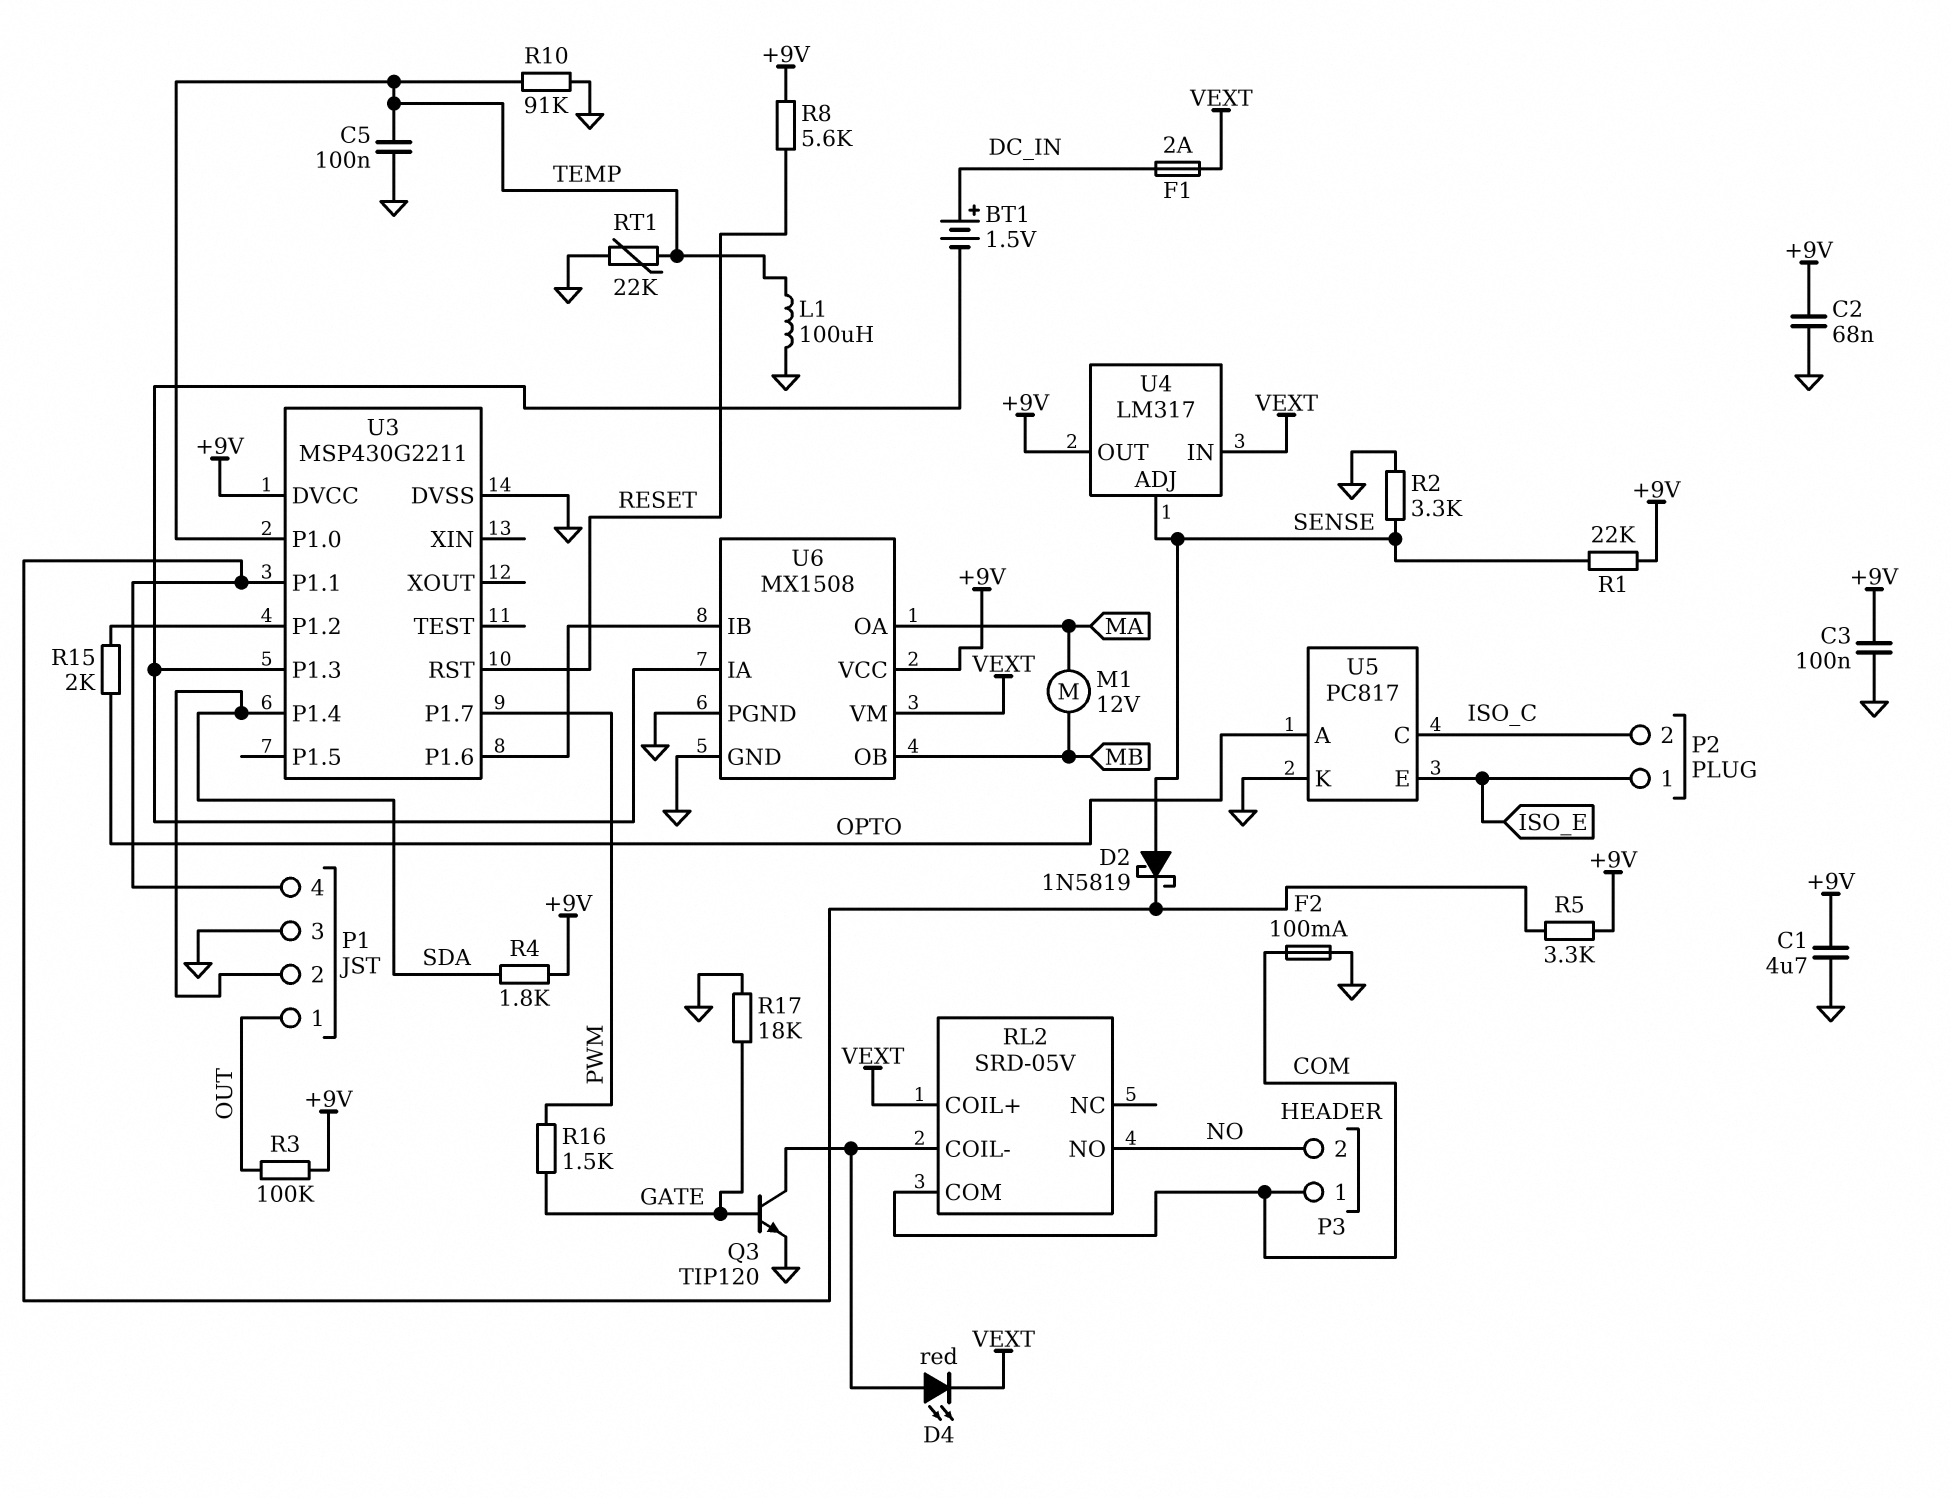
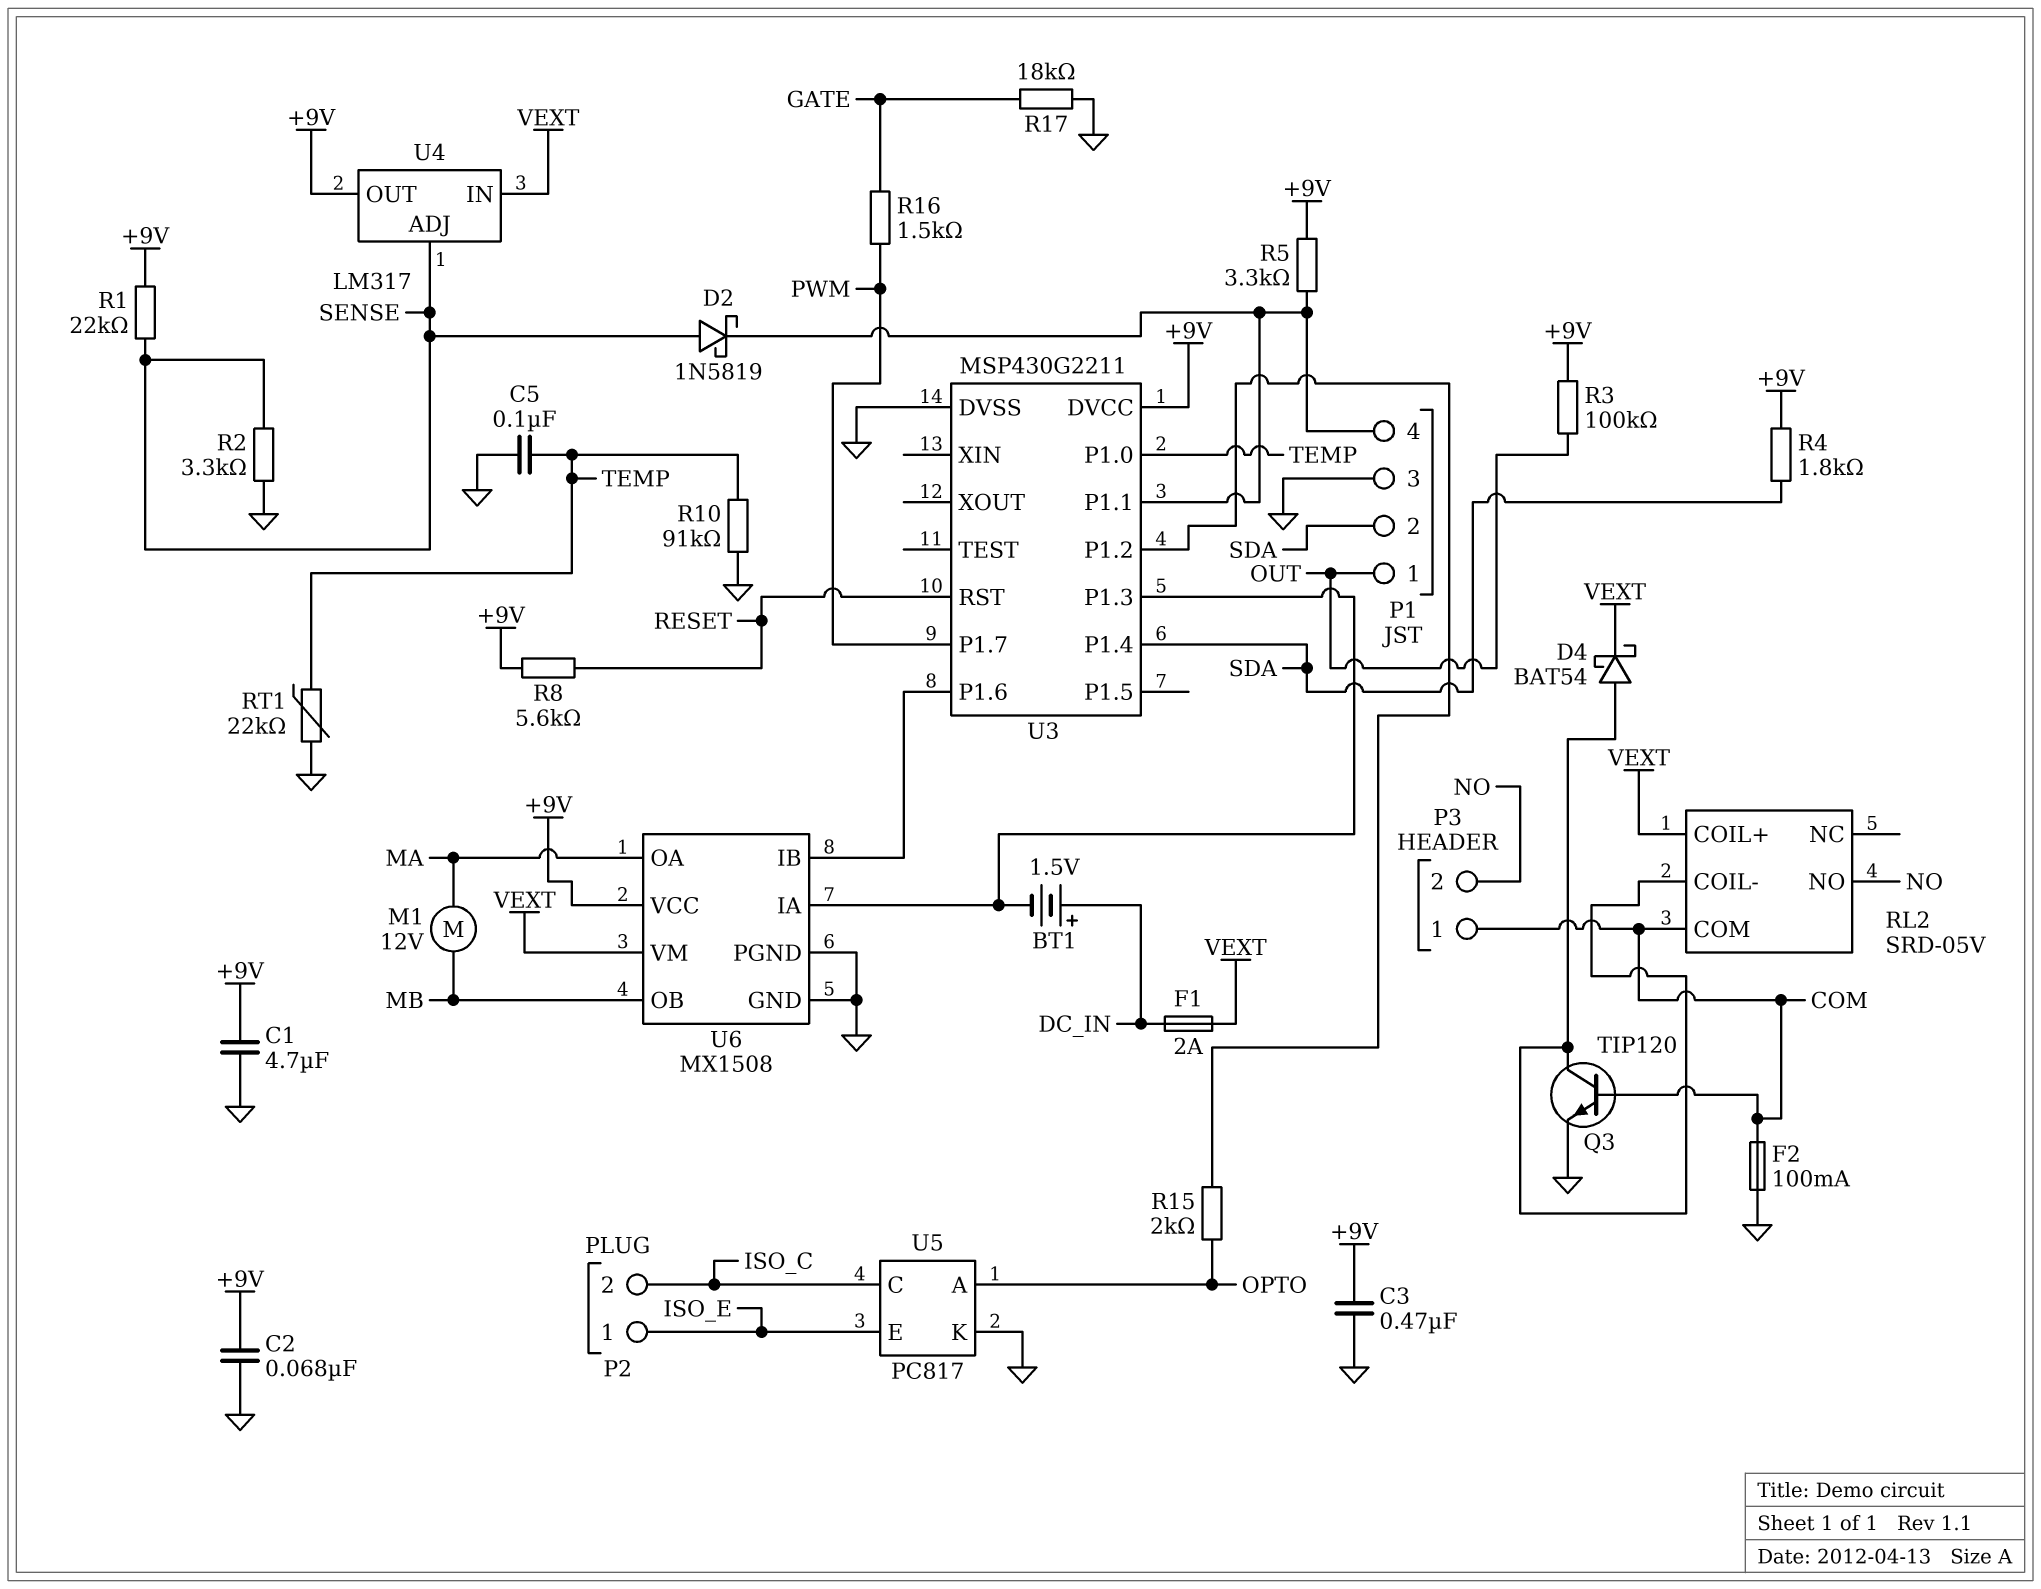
C3: 100nF (+9V, GND) -> 470nF (+9V, GND)
D4: LED red (A RL2/COIL-, K VEXT) -> schottky BAT54 (A RL2/COIL-, K VEXT)
L1: 100uH (GND, TEMP) -> none
Q3: NPN TIP120 (B GATE, C RL2/COIL-, E GND) -> NPN TIP120 (B COM, C RL2/COIL-, E GND)

